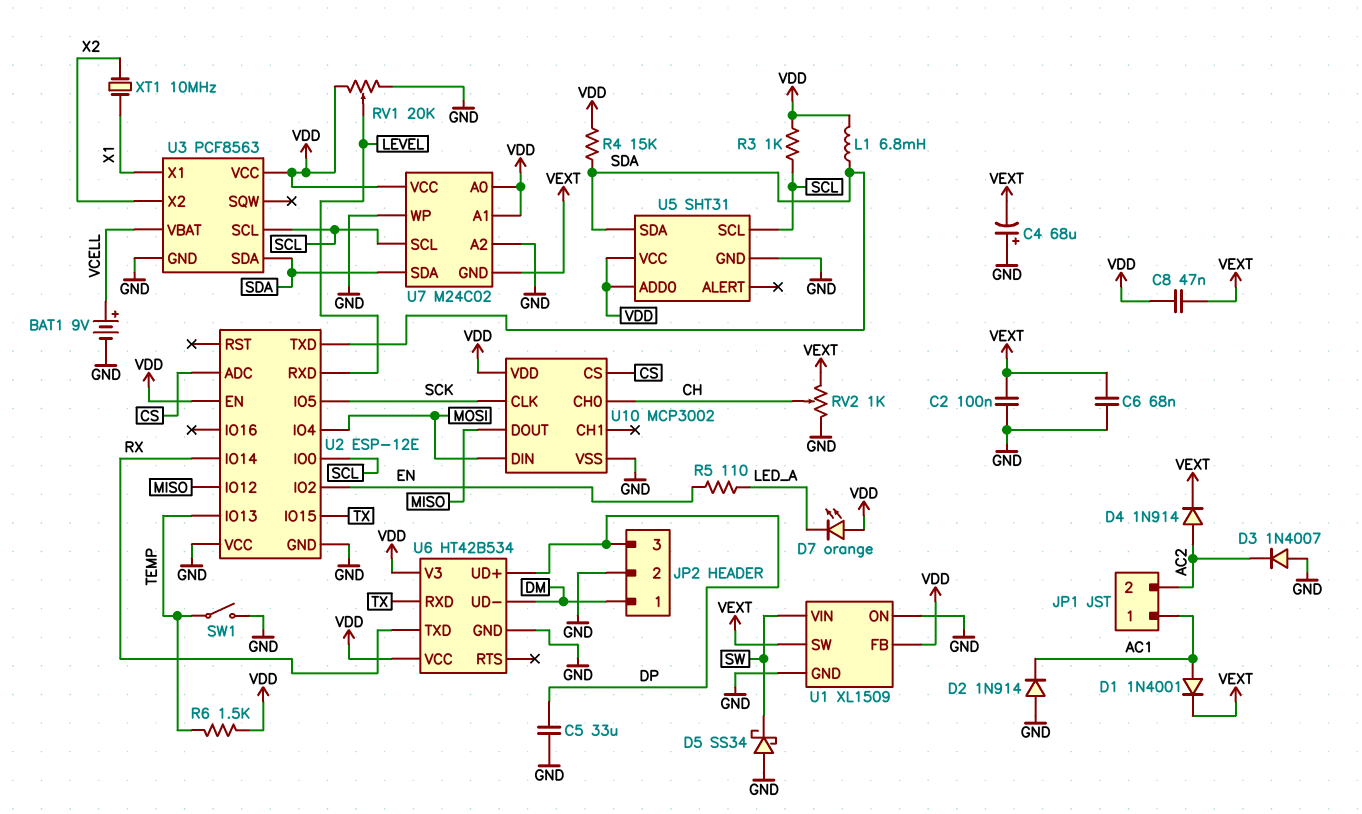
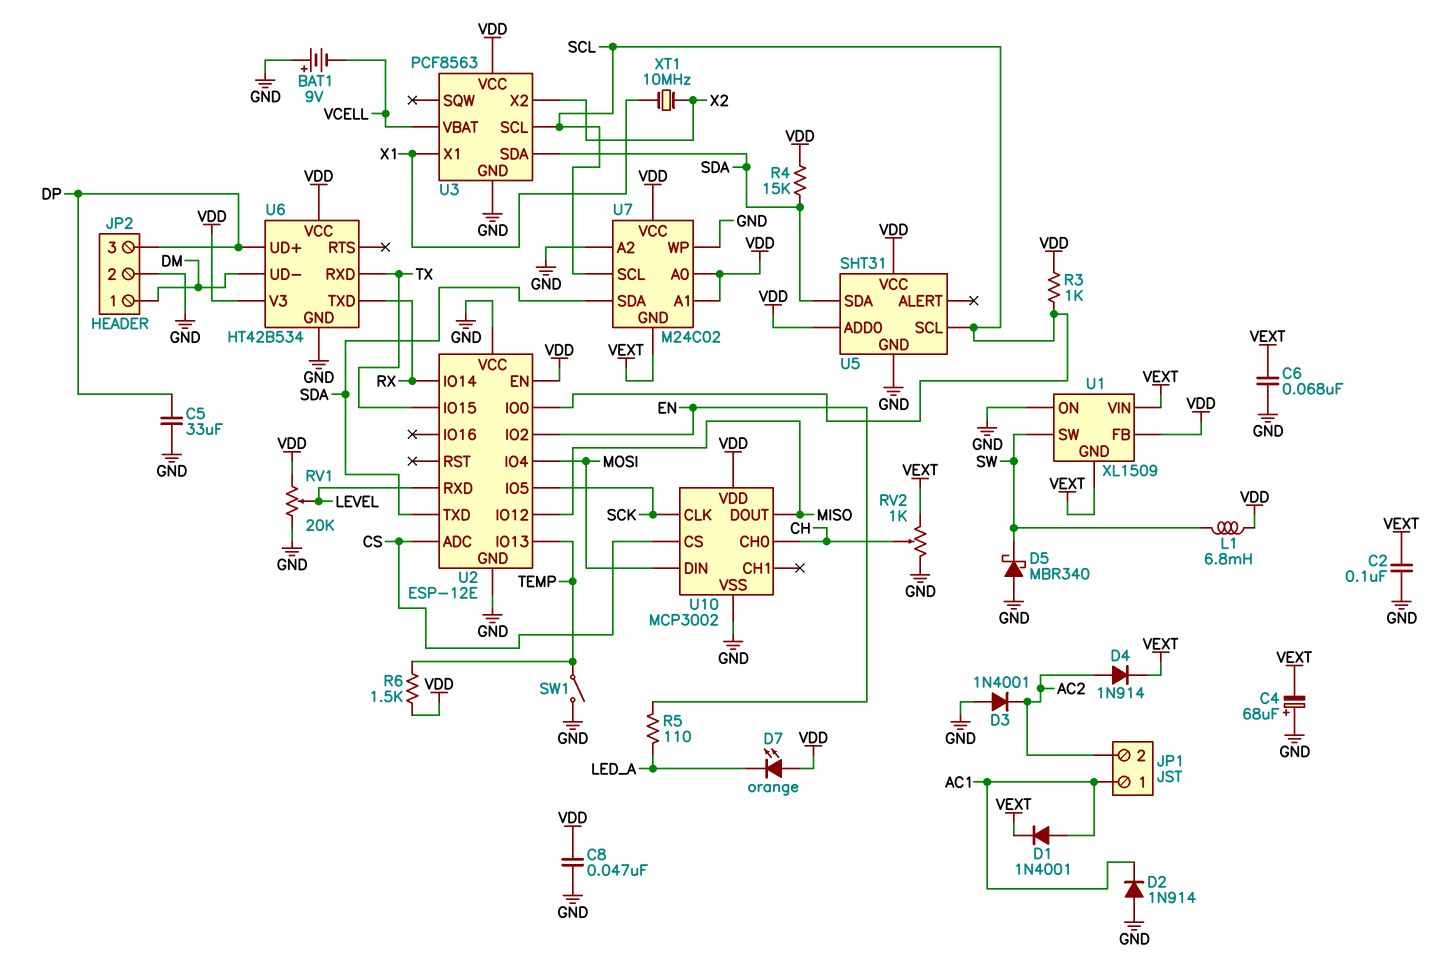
BAT1: 9V (plus VCELL, minus GND) -> 9V (plus GND, minus VCELL)
C8: 47nF (VDD, VEXT) -> 47nF (GND, VDD)
D3: diode 1N4007 (A GND, K AC2) -> diode 1N4001 (A GND, K AC2)
D5: schottky SS34 (A GND, K SW) -> schottky MBR340 (A GND, K SW)
L1: 6.8mH (SDA, VDD) -> 6.8mH (SW, VDD)
U1 pin GND: GND -> VEXT
U1 pin SW: VEXT -> SW
U1 pin VIN: SW -> VEXT

